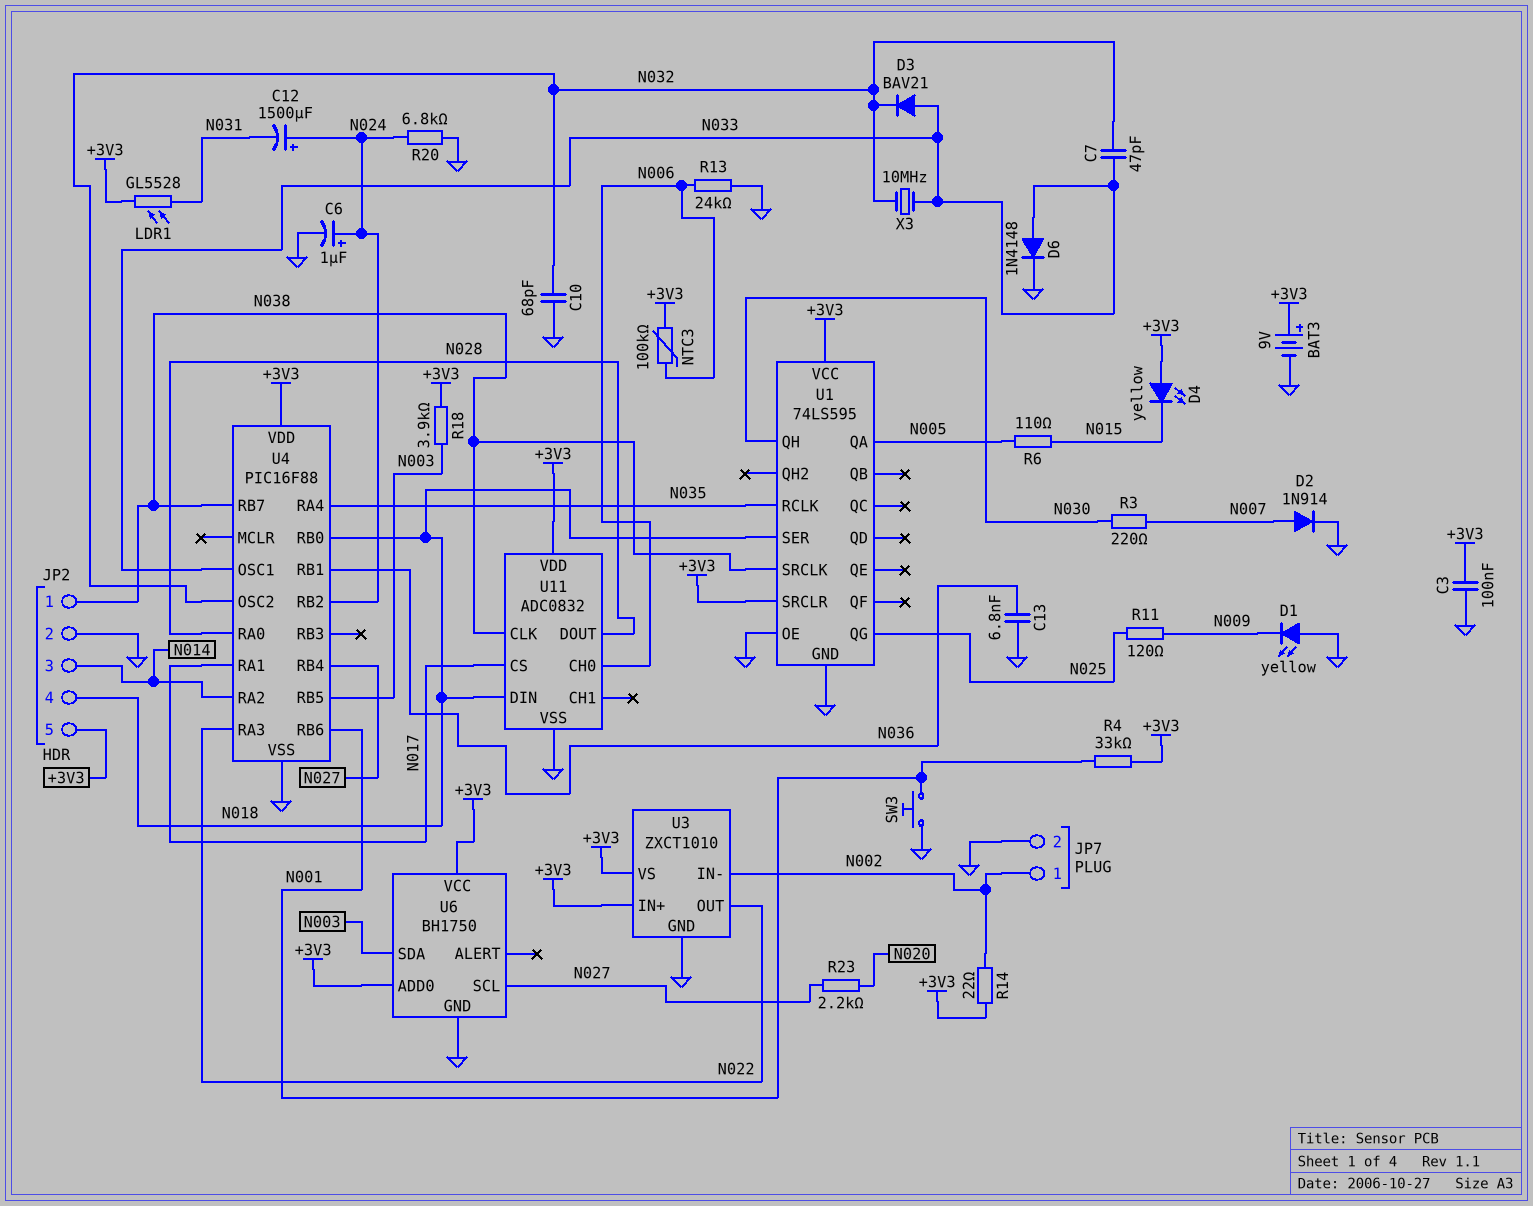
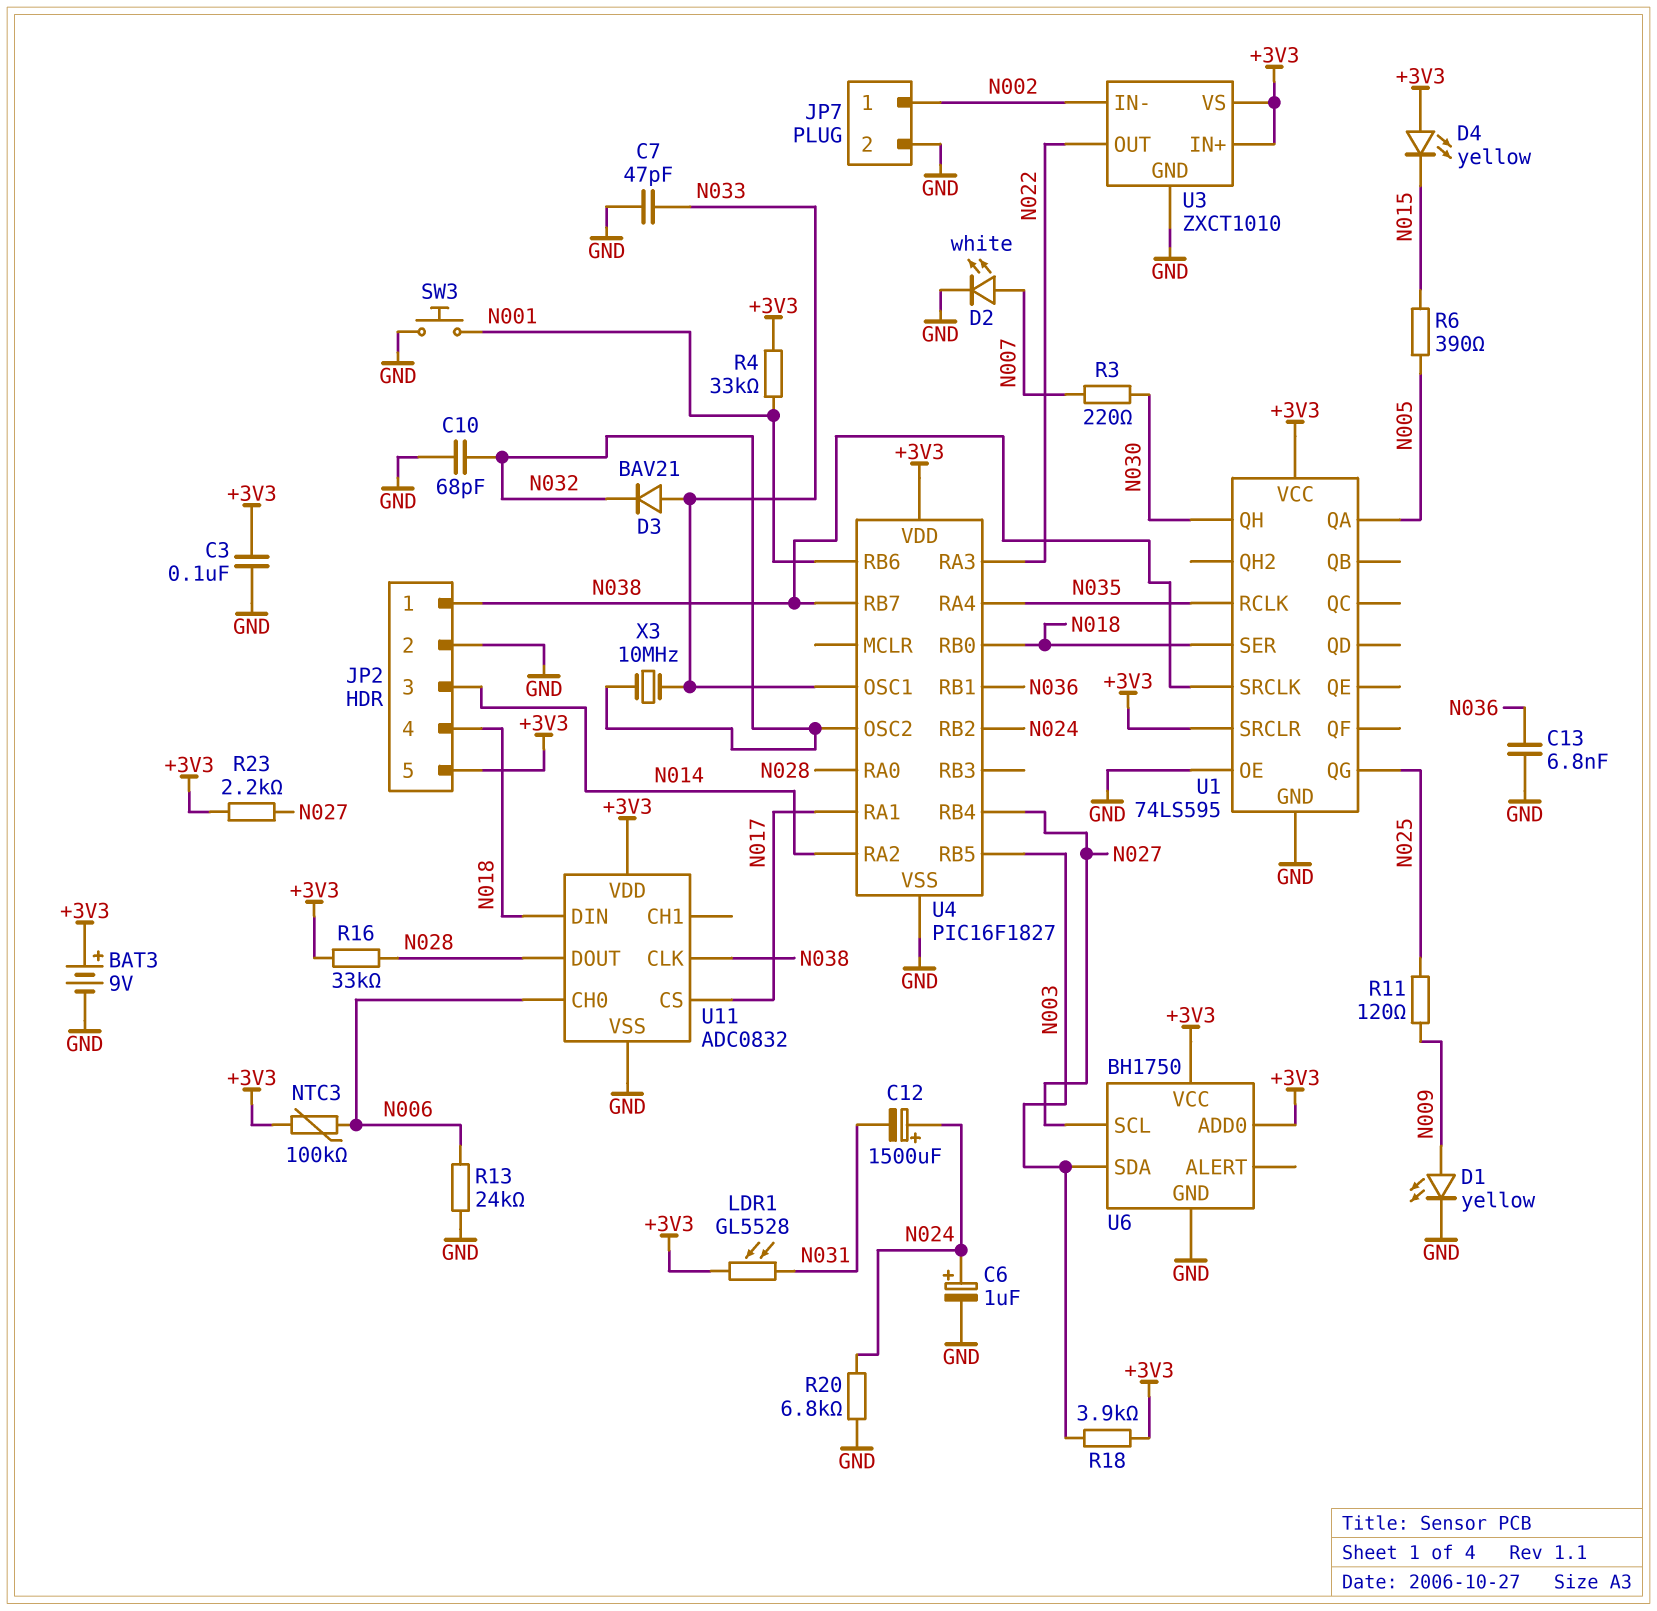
C7: 47pF (N032, N033) -> 47pF (GND, N033)
D1: LED yellow (A GND, K N009) -> LED yellow (A N009, K GND)
D2: diode 1N914 (A N007, K GND) -> LED white (A N007, K GND)
D6: diode 1N4148 (A N033, K GND) -> none
R6: 110 (N005, N015) -> 390 (N005, N015)
R14: 22 (+3V3, N002) -> none
R16: none -> 33k (+3V3, N028)
R23: 2.2k (N020, N027) -> 2.2k (+3V3, N027)
U4: PIC16F88 -> PIC16F1827

